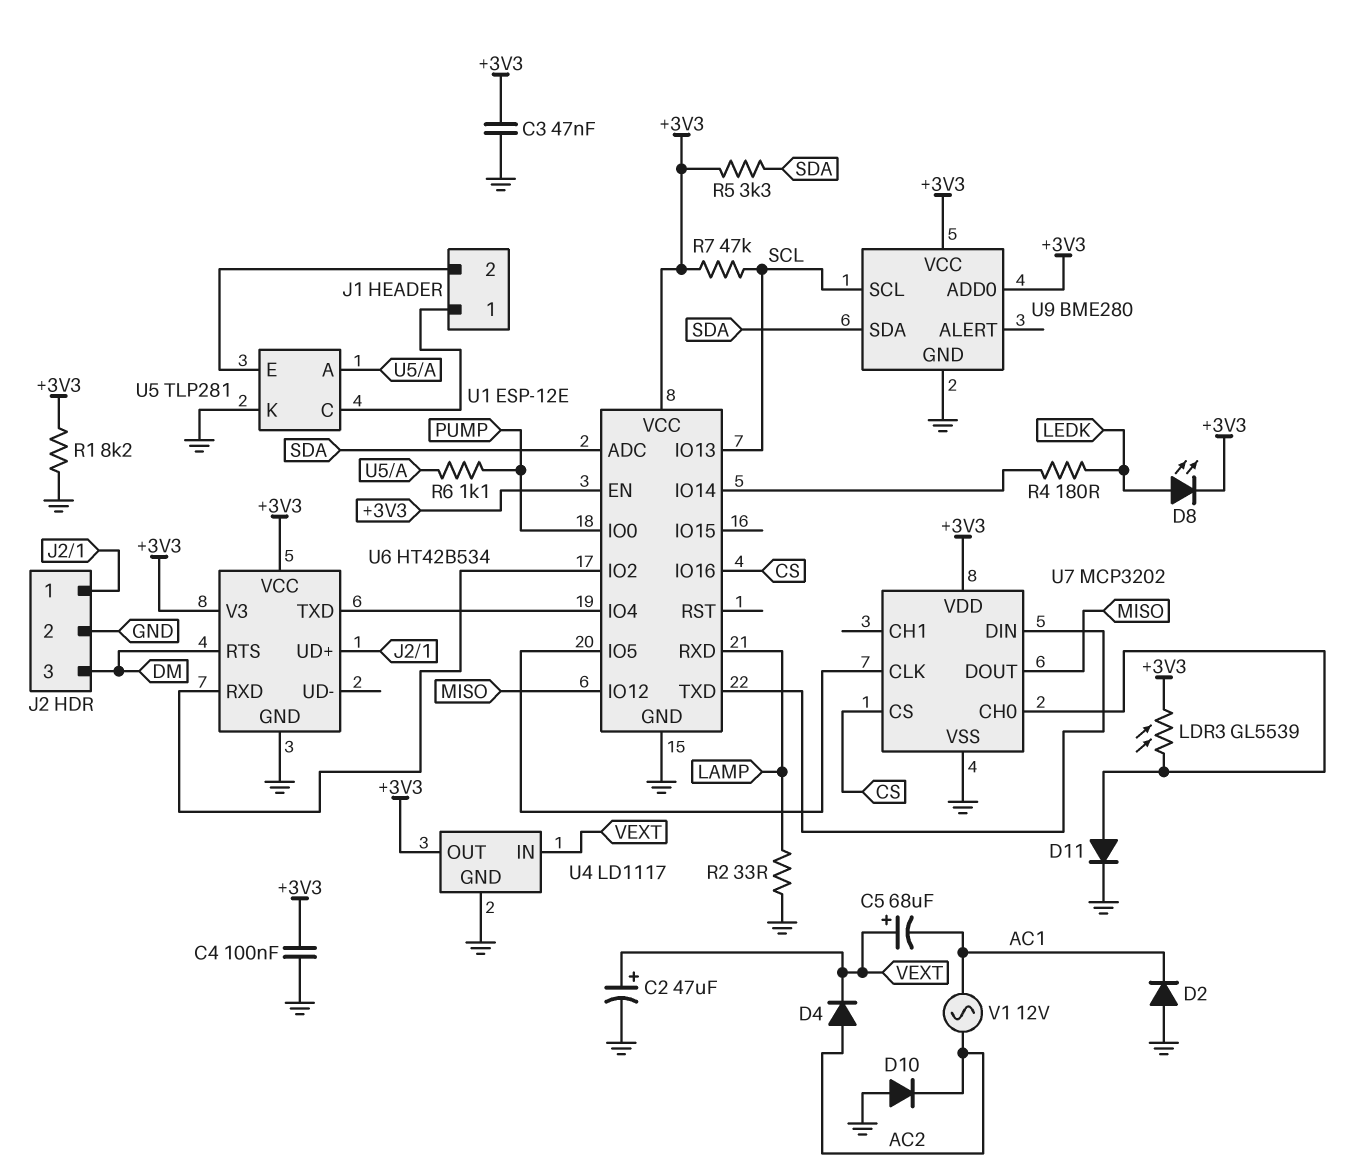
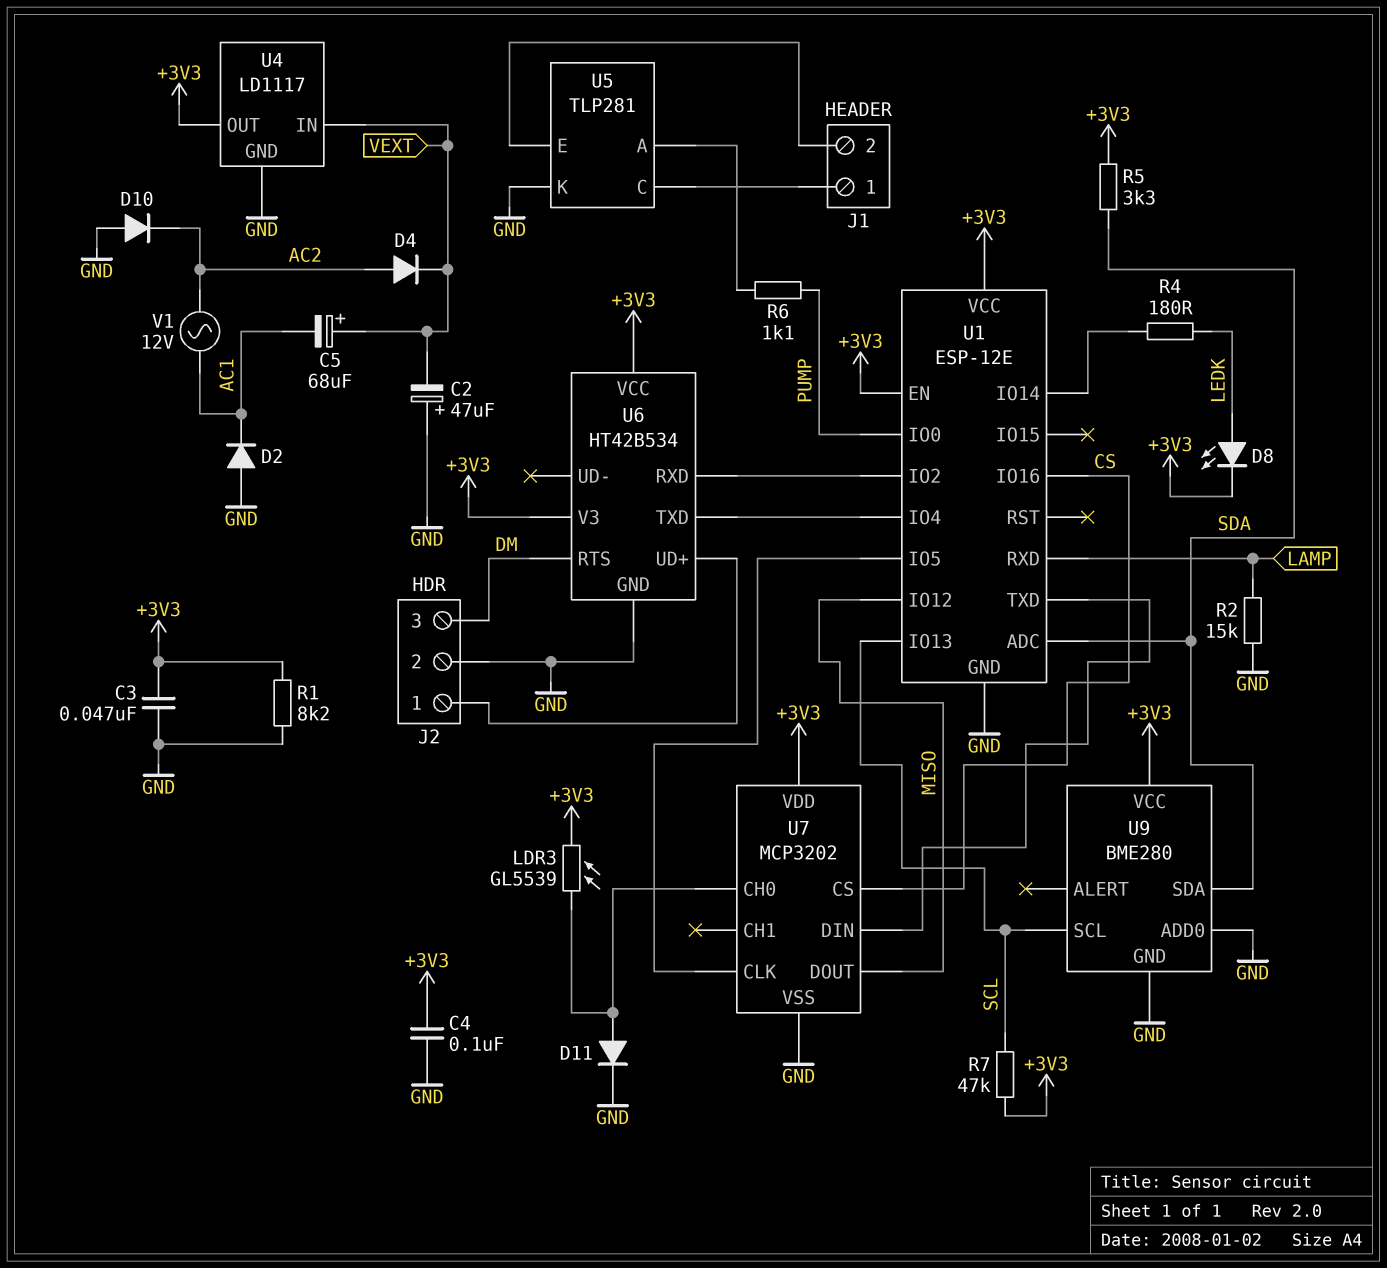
C2: 47uF (plus VEXT, minus GND) -> 47uF (plus GND, minus VEXT)
R2: 33 (GND, LAMP) -> 15k (GND, LAMP)
U9 pin ADD0: +3V3 -> GND

